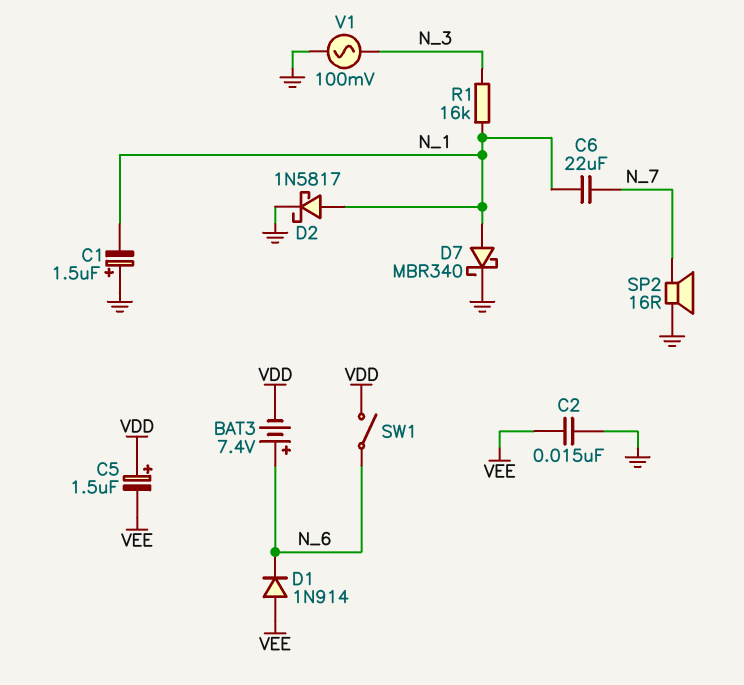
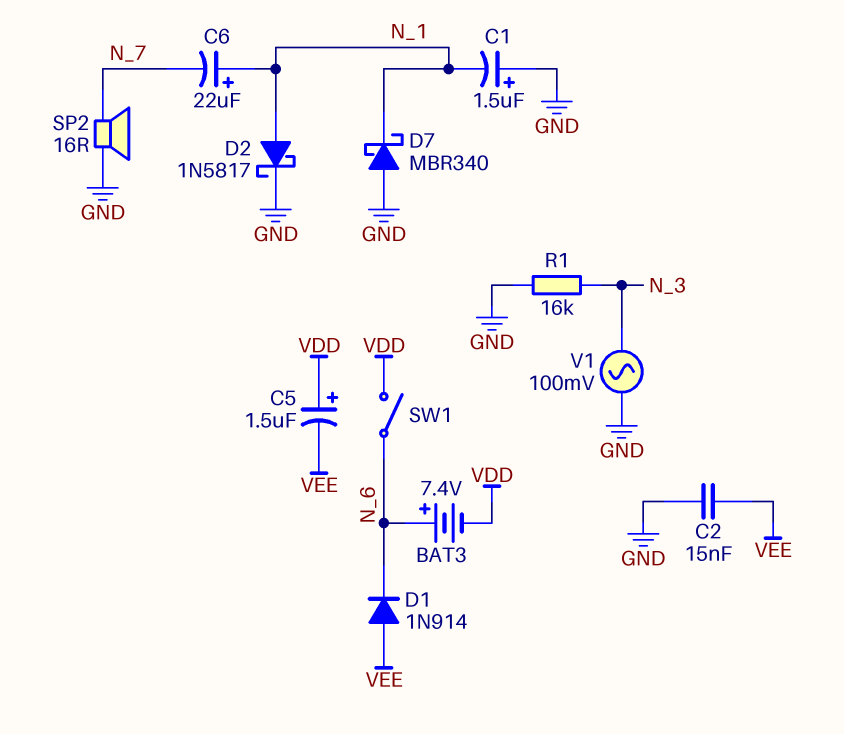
C6: 22uF (N_1, N_7) -> 22uF (plus N_1, minus N_7)
D7: schottky MBR340 (A N_1, K GND) -> schottky MBR340 (A GND, K N_1)
R1: 16k (N_1, N_3) -> 16k (GND, N_3)

